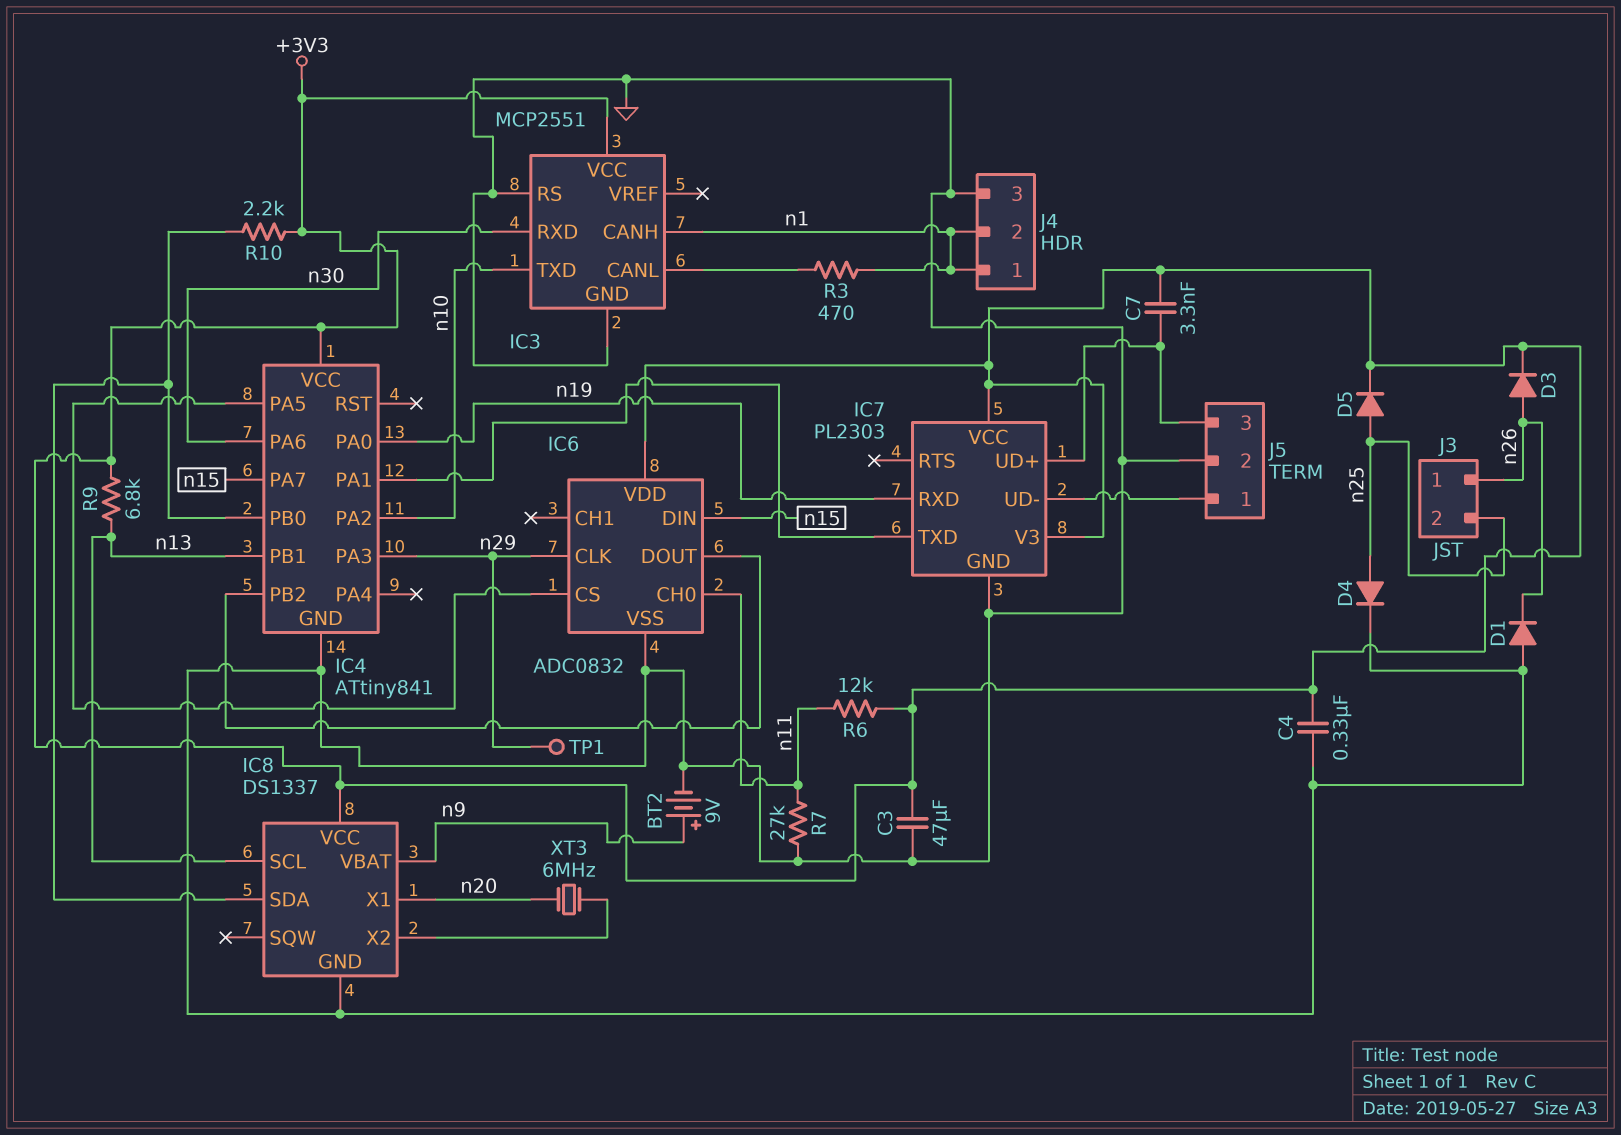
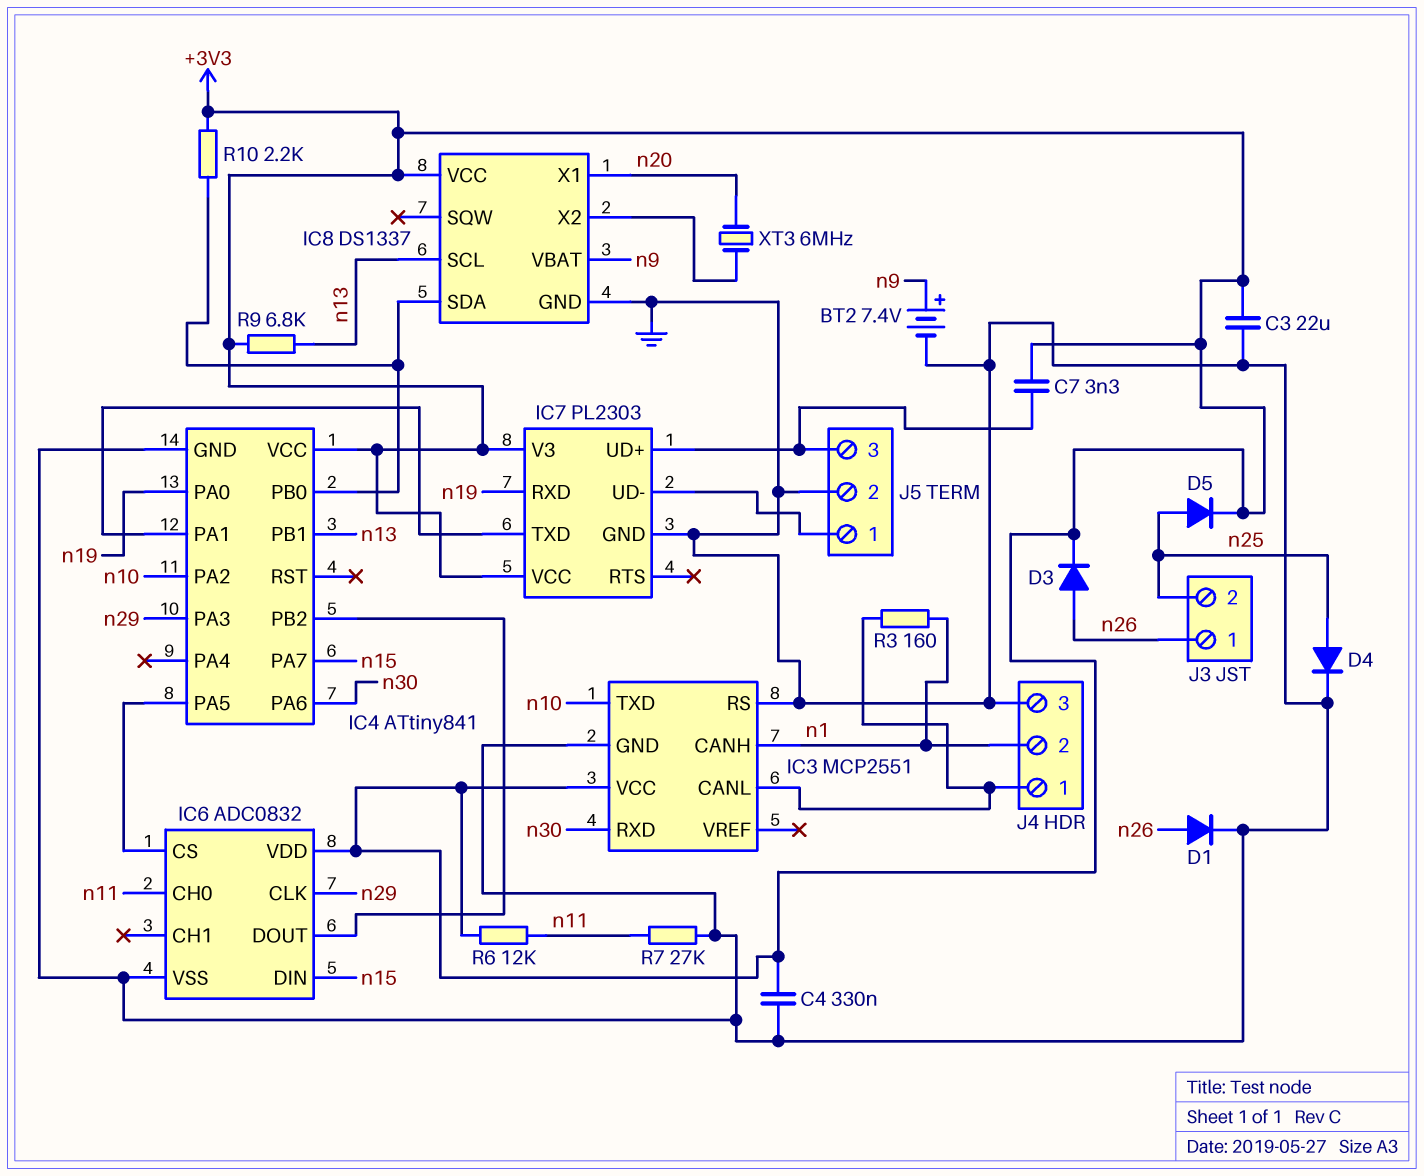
BT2: 9V (plus n9, minus GND) -> 7.4V (plus n9, minus GND)
C3: 47uF (+3V3, GND) -> 22uF (+3V3, GND)
D1: diode (A GND, K n26) -> diode (A n26, K GND)
J4 pin 1: n1 -> IC3/CANL
R3: 470 (IC3/CANL, n1) -> 160 (IC3/CANL, n1)
TP1: test point (n29) -> none

